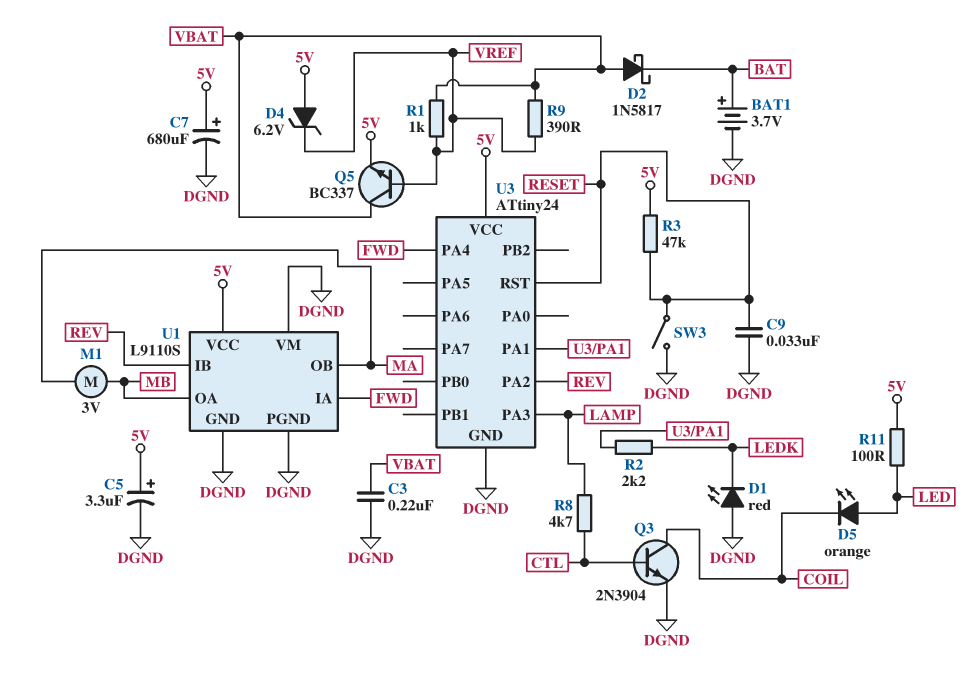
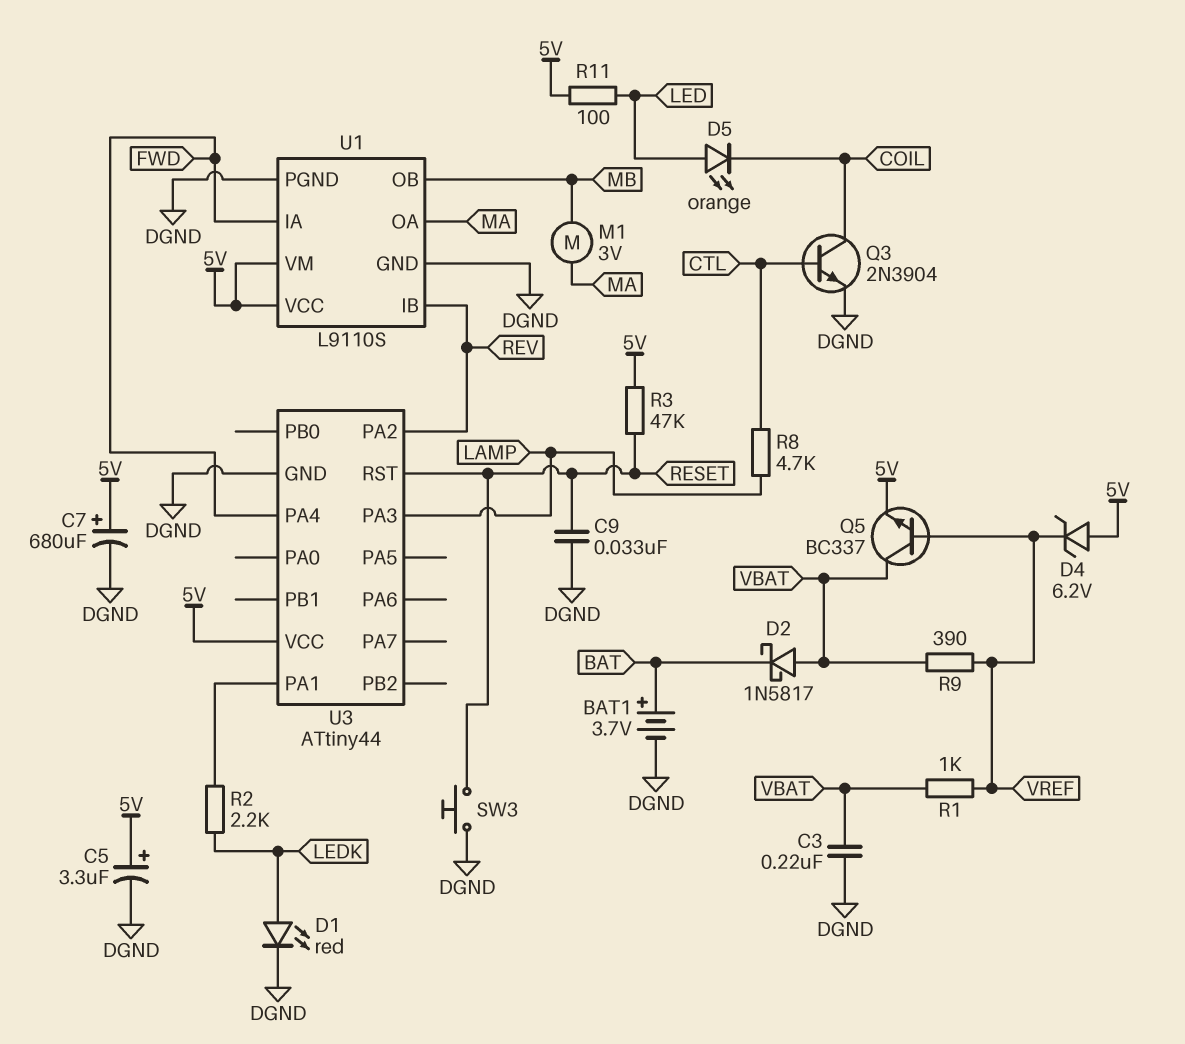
D1: LED red (A DGND, K LEDK) -> LED red (A LEDK, K DGND)
SW3: switch (DGND, RESET) -> button (DGND, RESET)
U1 pin OA: MB -> MA
U1 pin OB: MA -> MB
U1 pin VM: DGND -> 5V
U3: ATtiny24 -> ATtiny44

